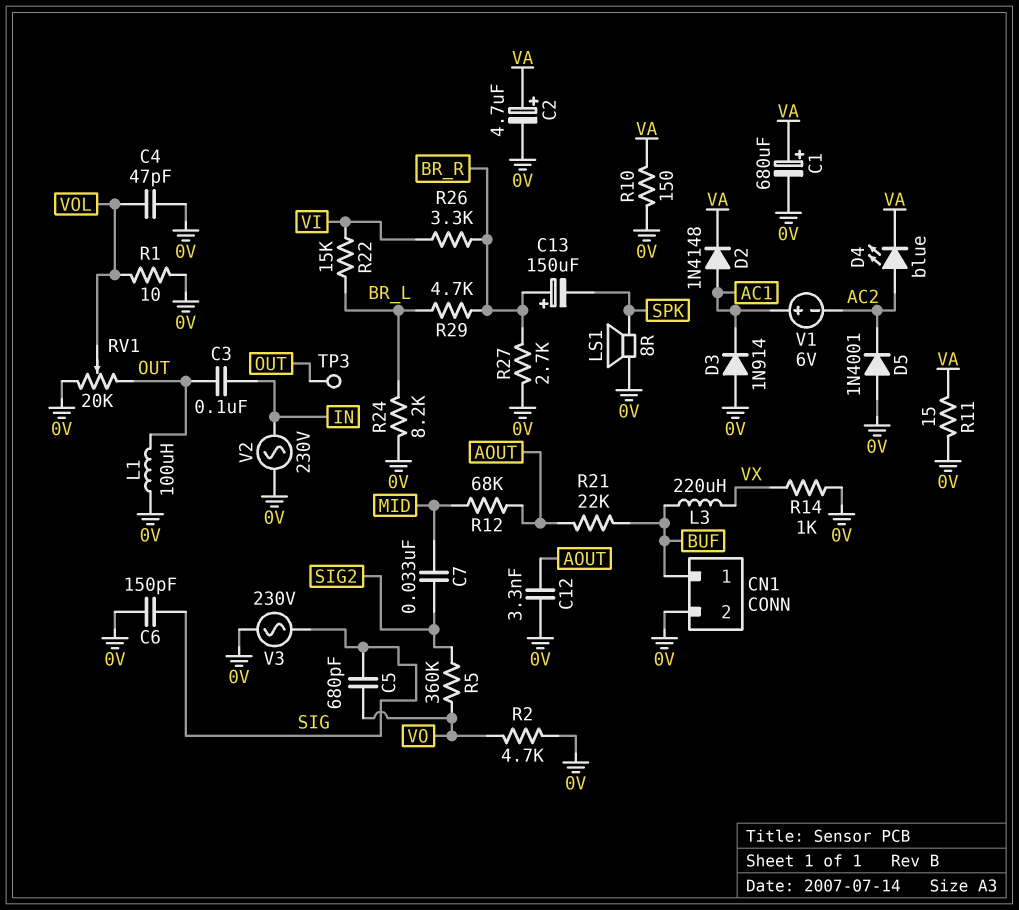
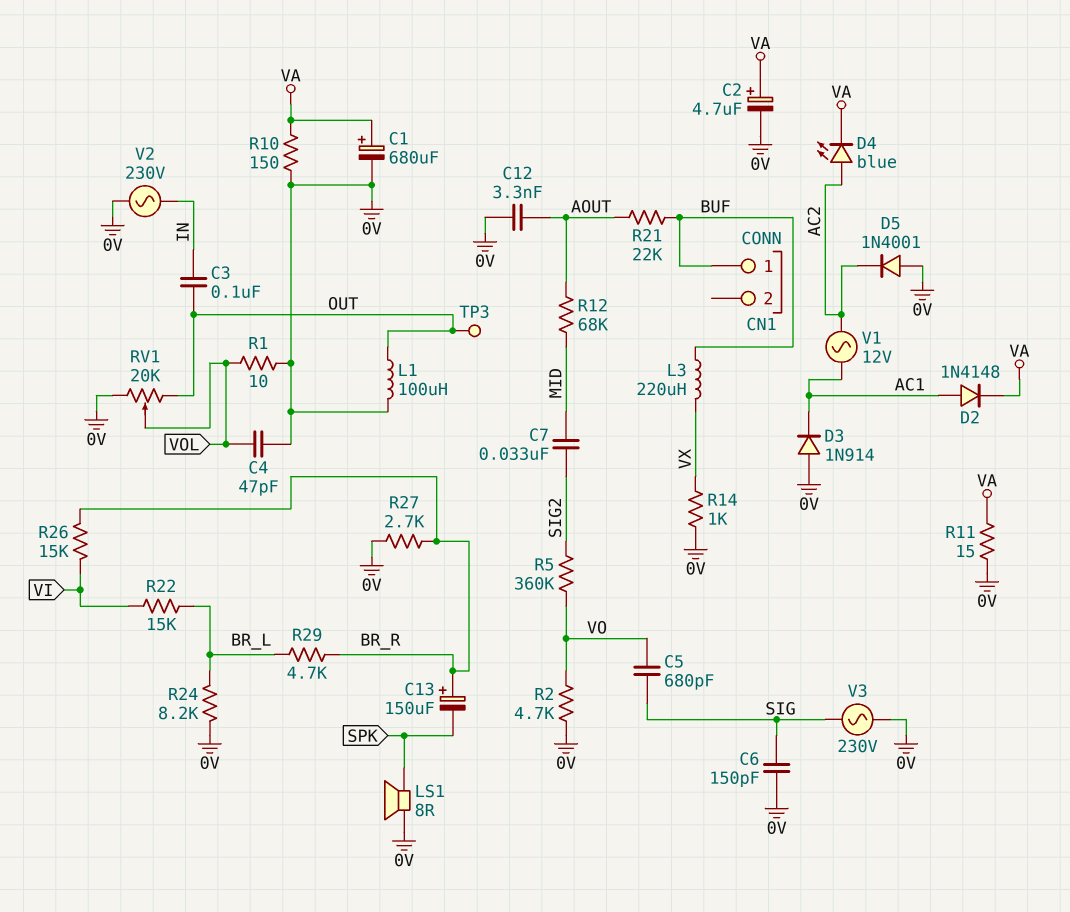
CN1 pin 2: 0V -> none
R26: 3.3k (BR_R, VI) -> 15k (BR_R, VI)
V1: 6V (plus AC1, minus AC2) -> AC 12V (AC1, AC2)

